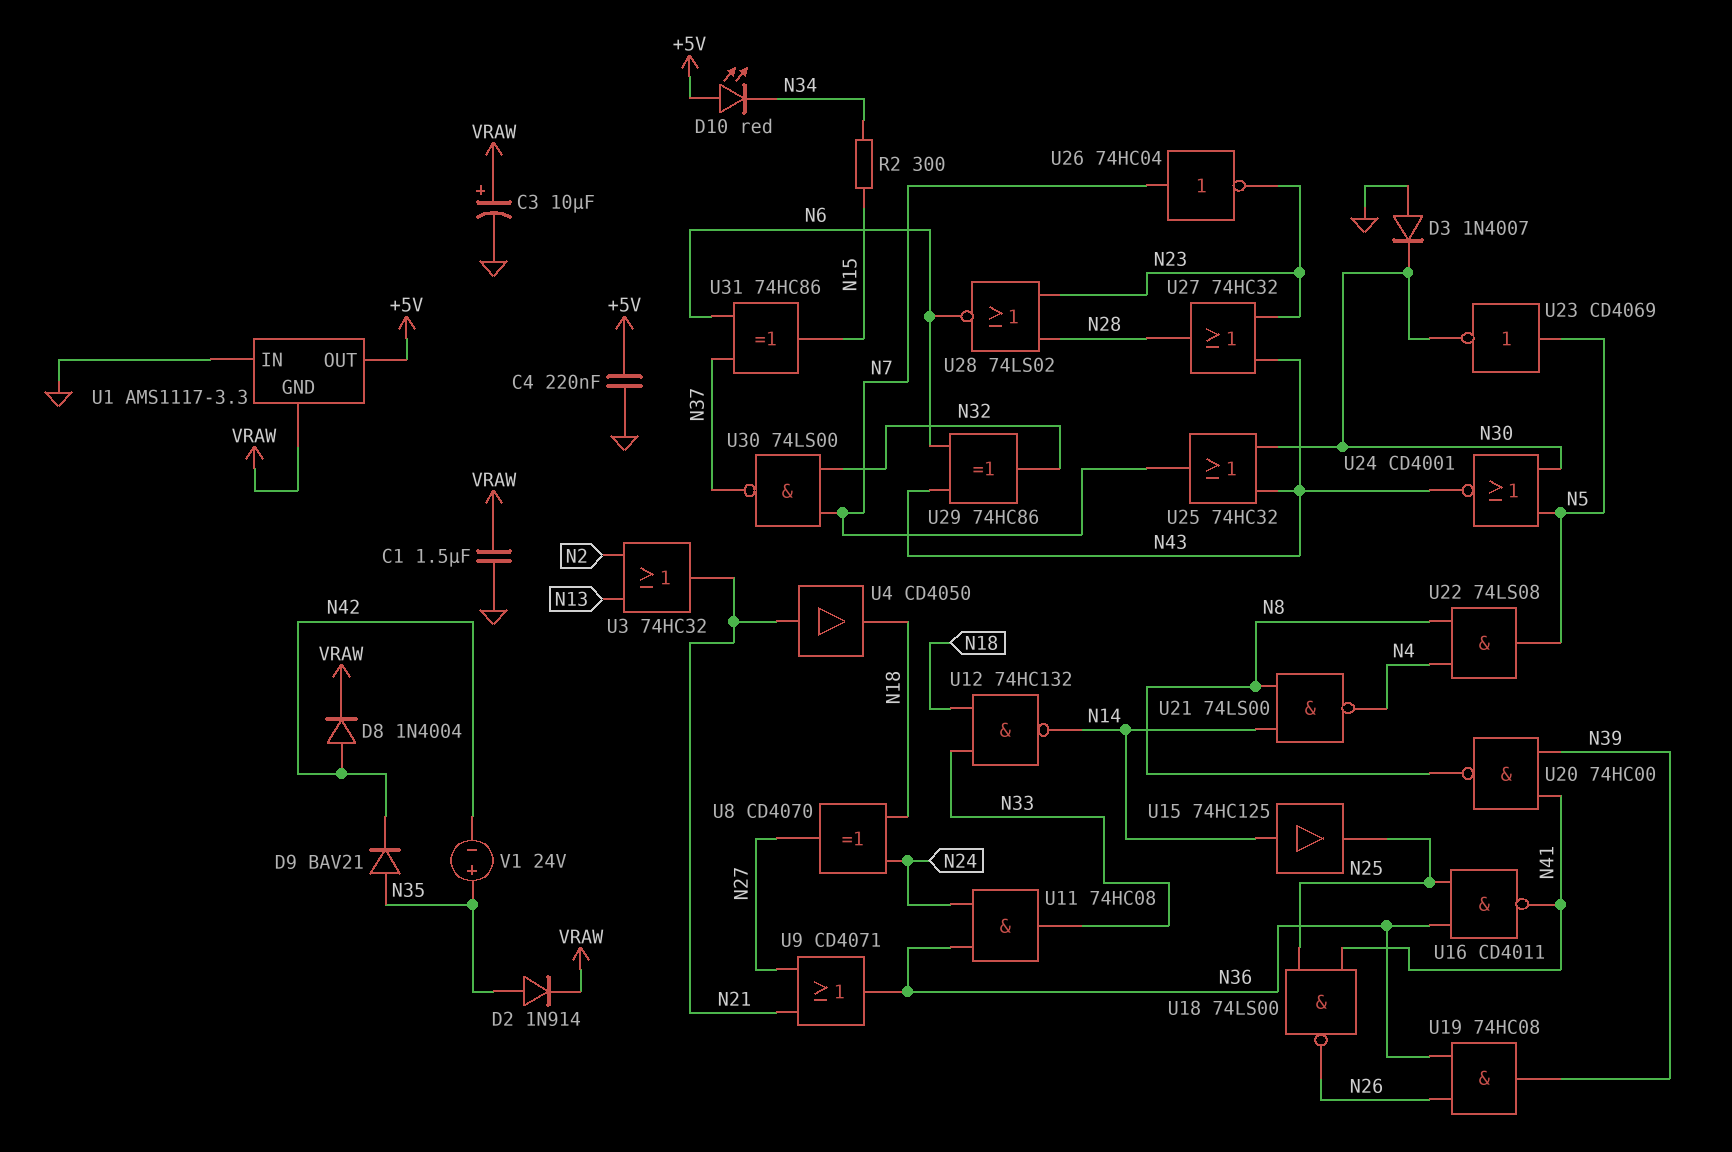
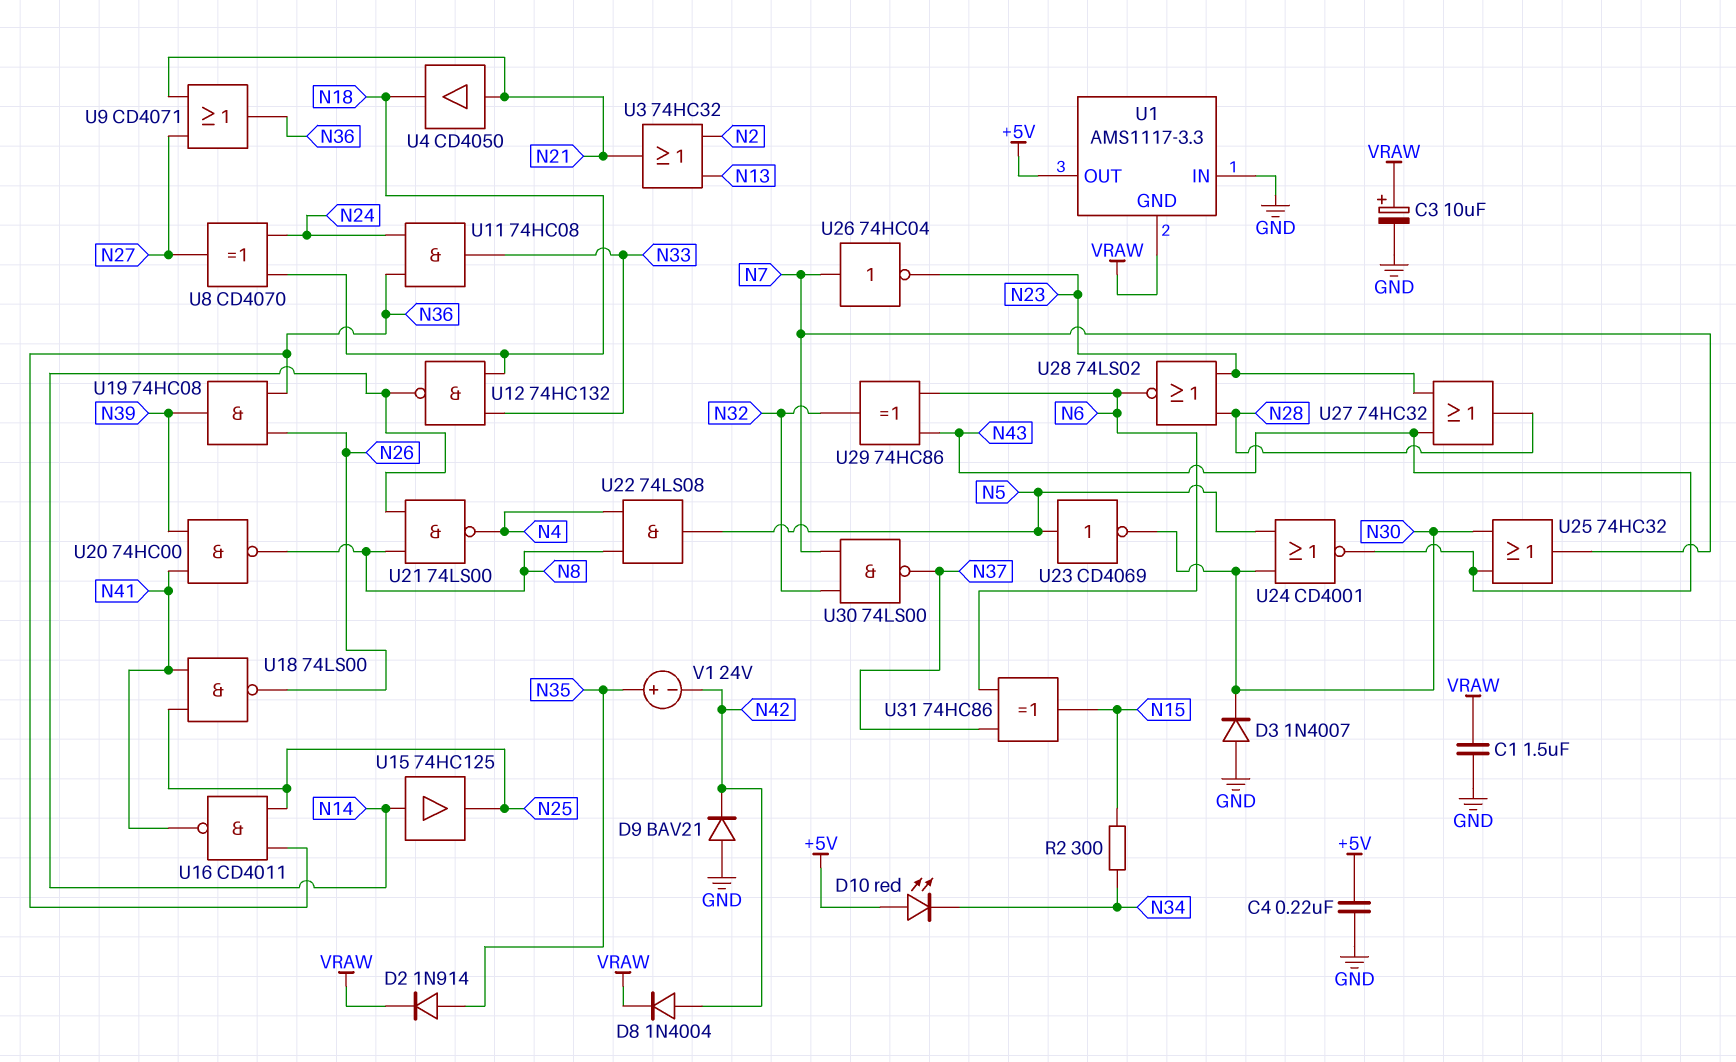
D9: diode BAV21 (A N35, K N42) -> diode BAV21 (A GND, K N42)

